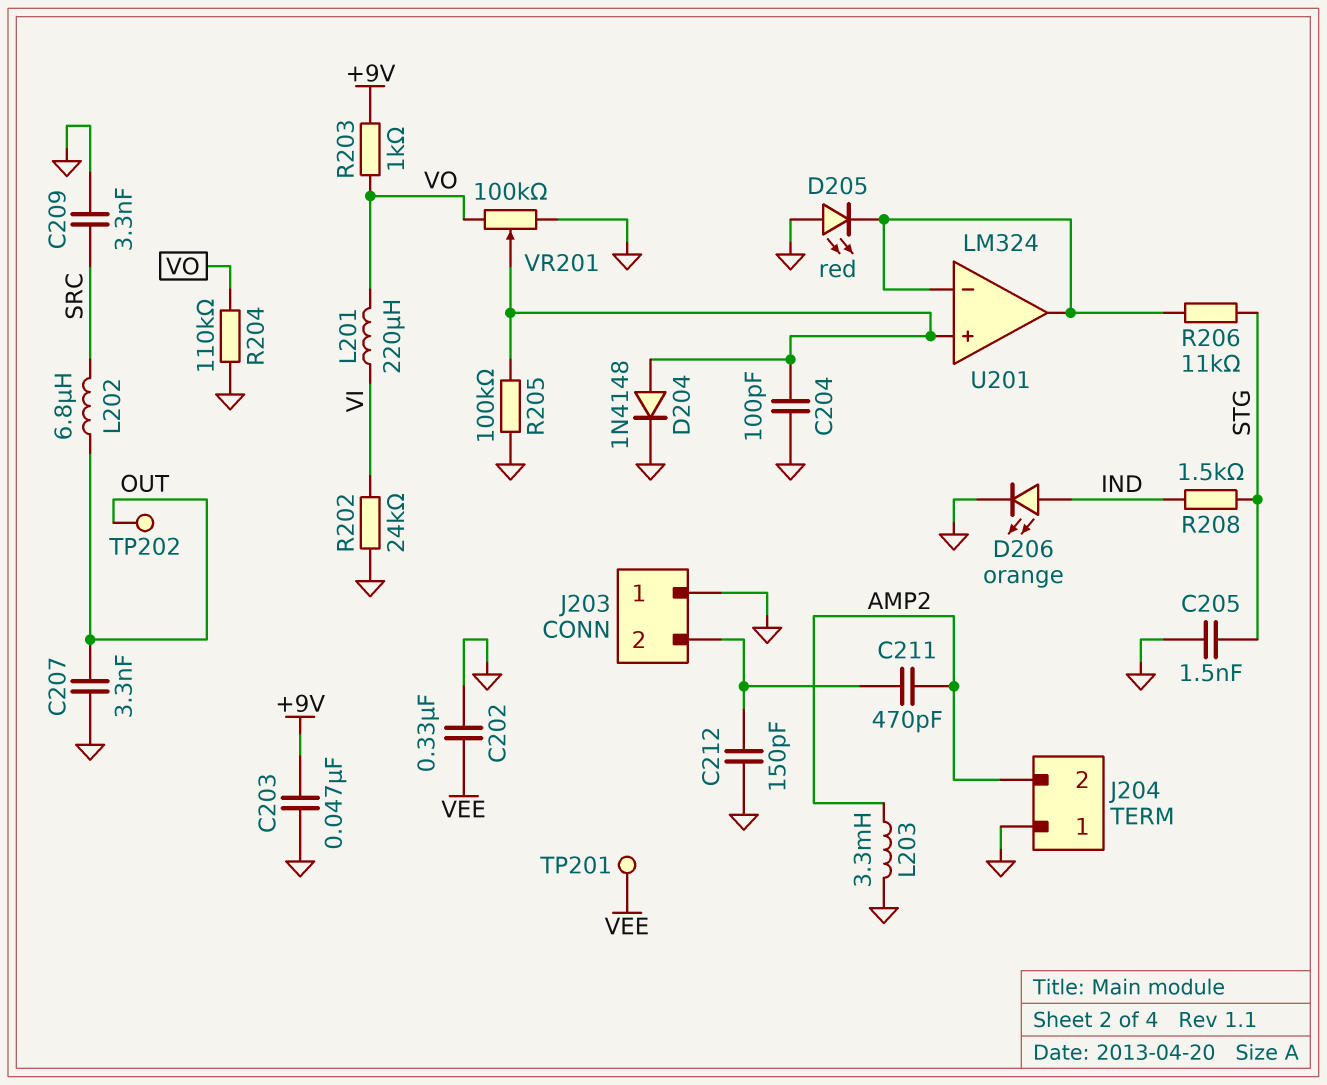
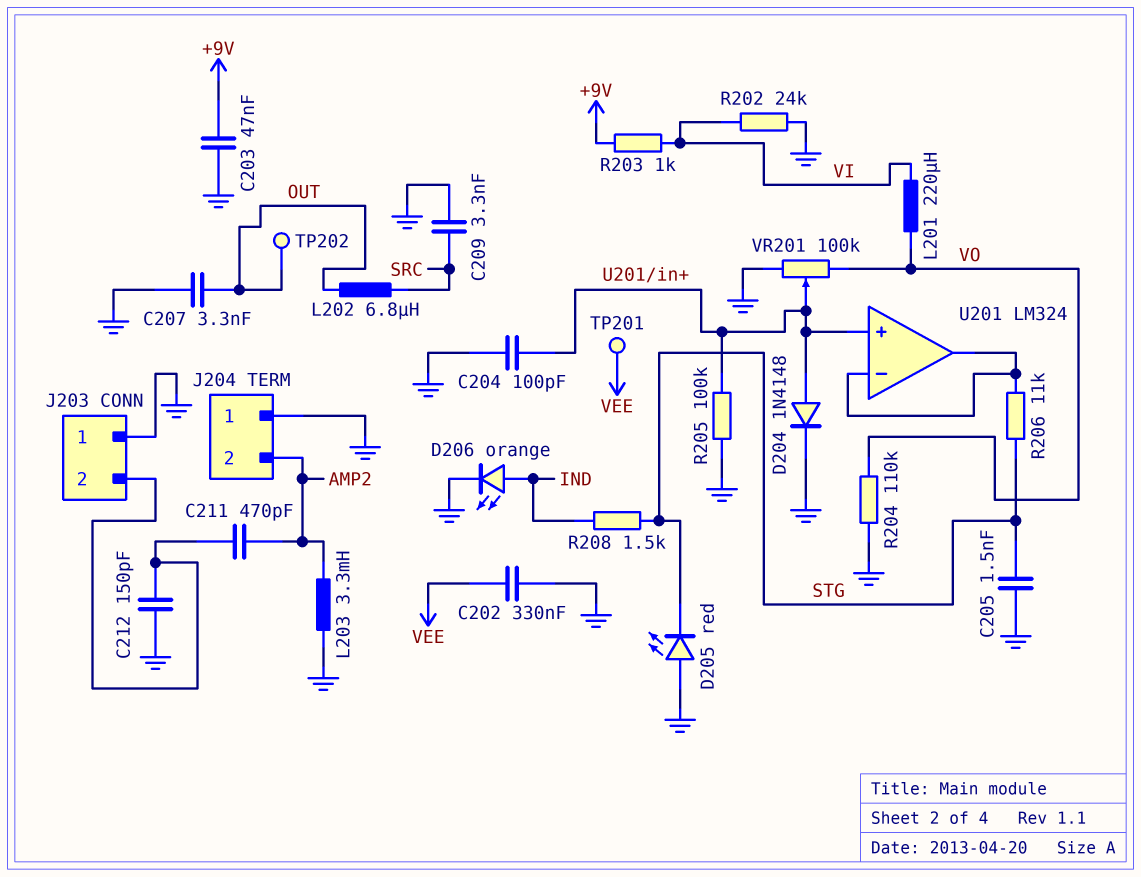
D205: LED red (A GND, K U201/in-) -> LED red (A GND, K STG)
R203: 1k (+9V, VO) -> 1k (+9V, VI)

